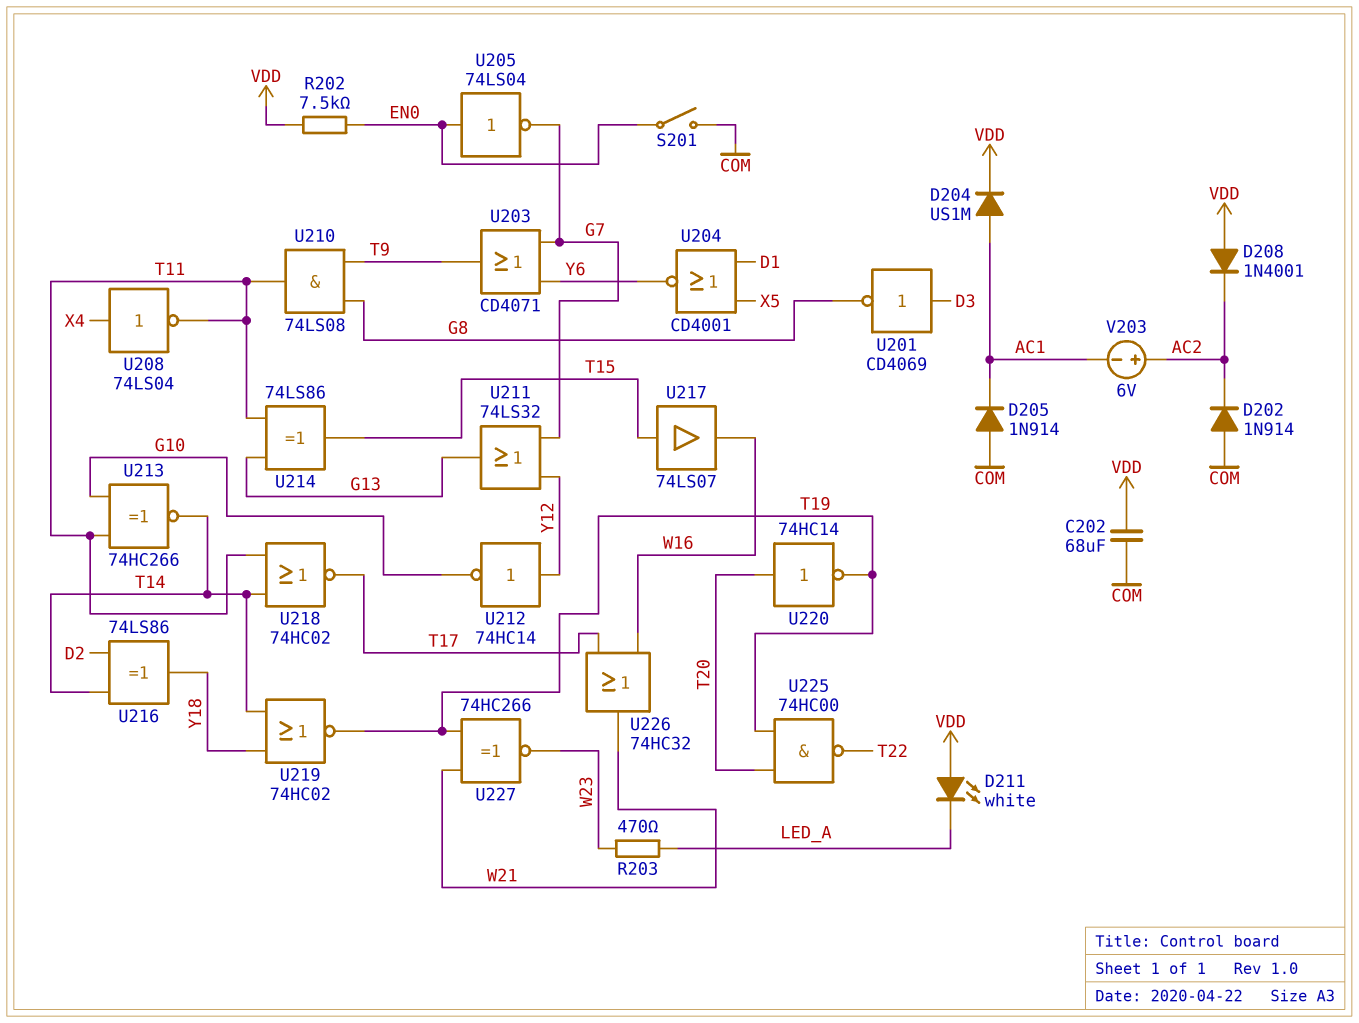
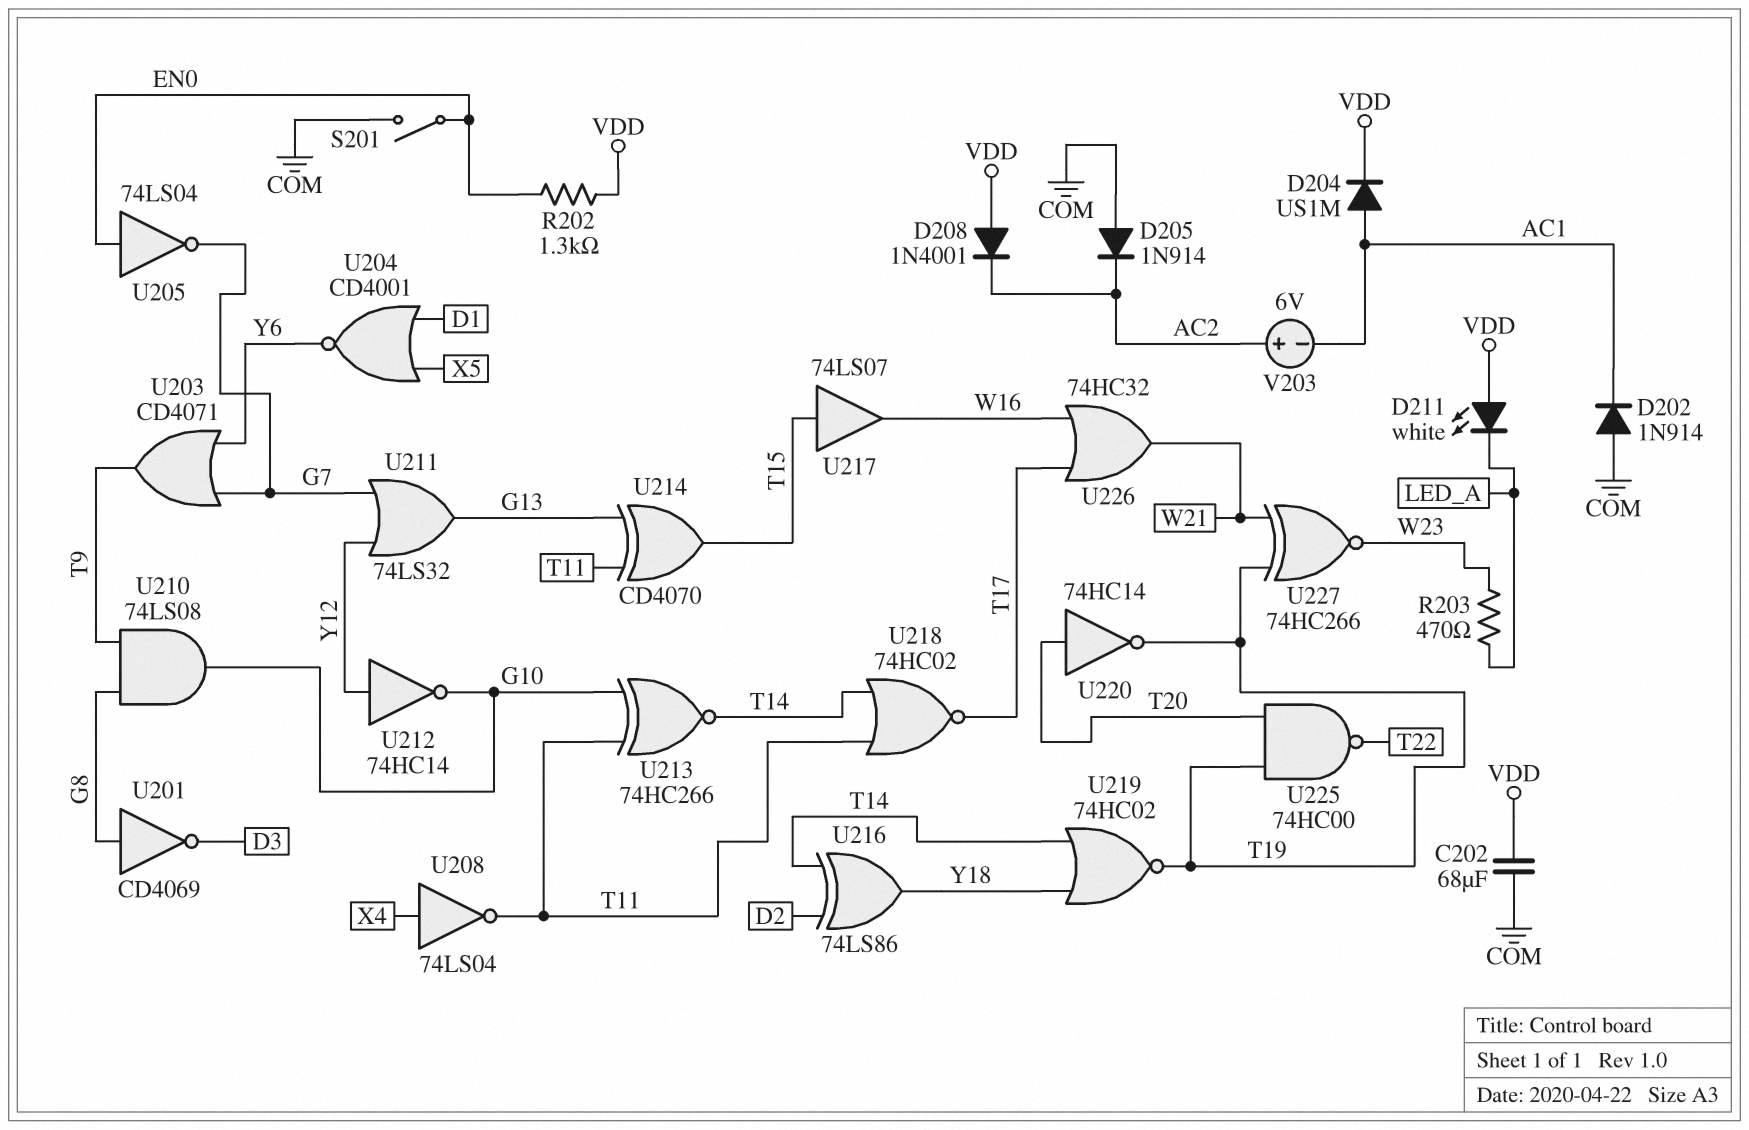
D202: diode 1N914 (A COM, K AC2) -> diode 1N914 (A COM, K AC1)
D205: diode 1N914 (A COM, K AC1) -> diode 1N914 (A COM, K AC2)
R202: 7.5k (EN0, VDD) -> 1.3k (EN0, VDD)
U201: NOT CD4069 (in D3, out G8) -> NOT CD4069 (in G8, out D3)
U210: AND 74LS08 (in G8, in T9, out T11) -> AND 74LS08 (in G8, in T9, out G10)
U214: XOR 74LS86 (in G13, in T11, out T15) -> XOR CD4070 (in G13, in T11, out T15)

